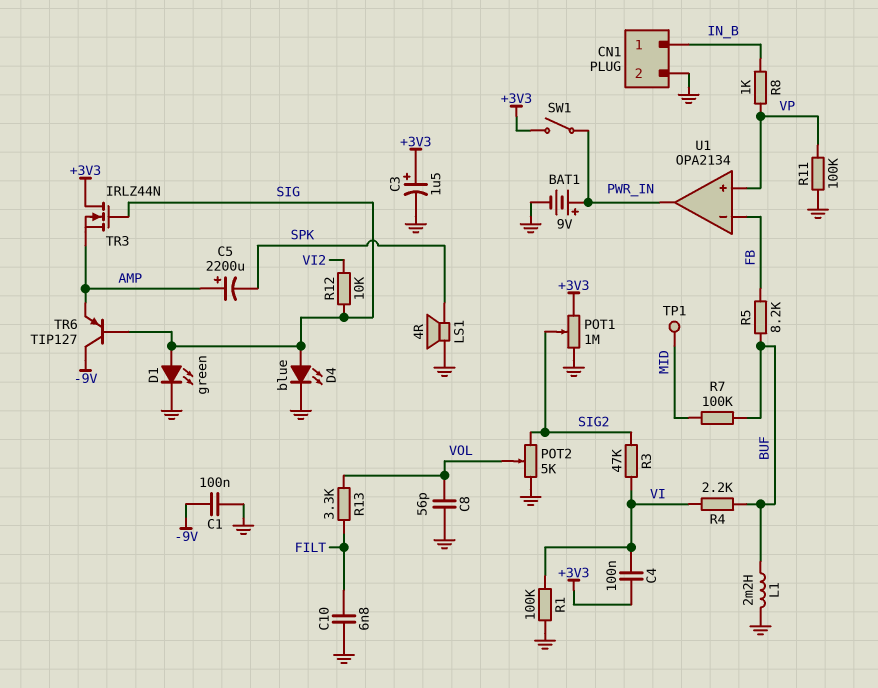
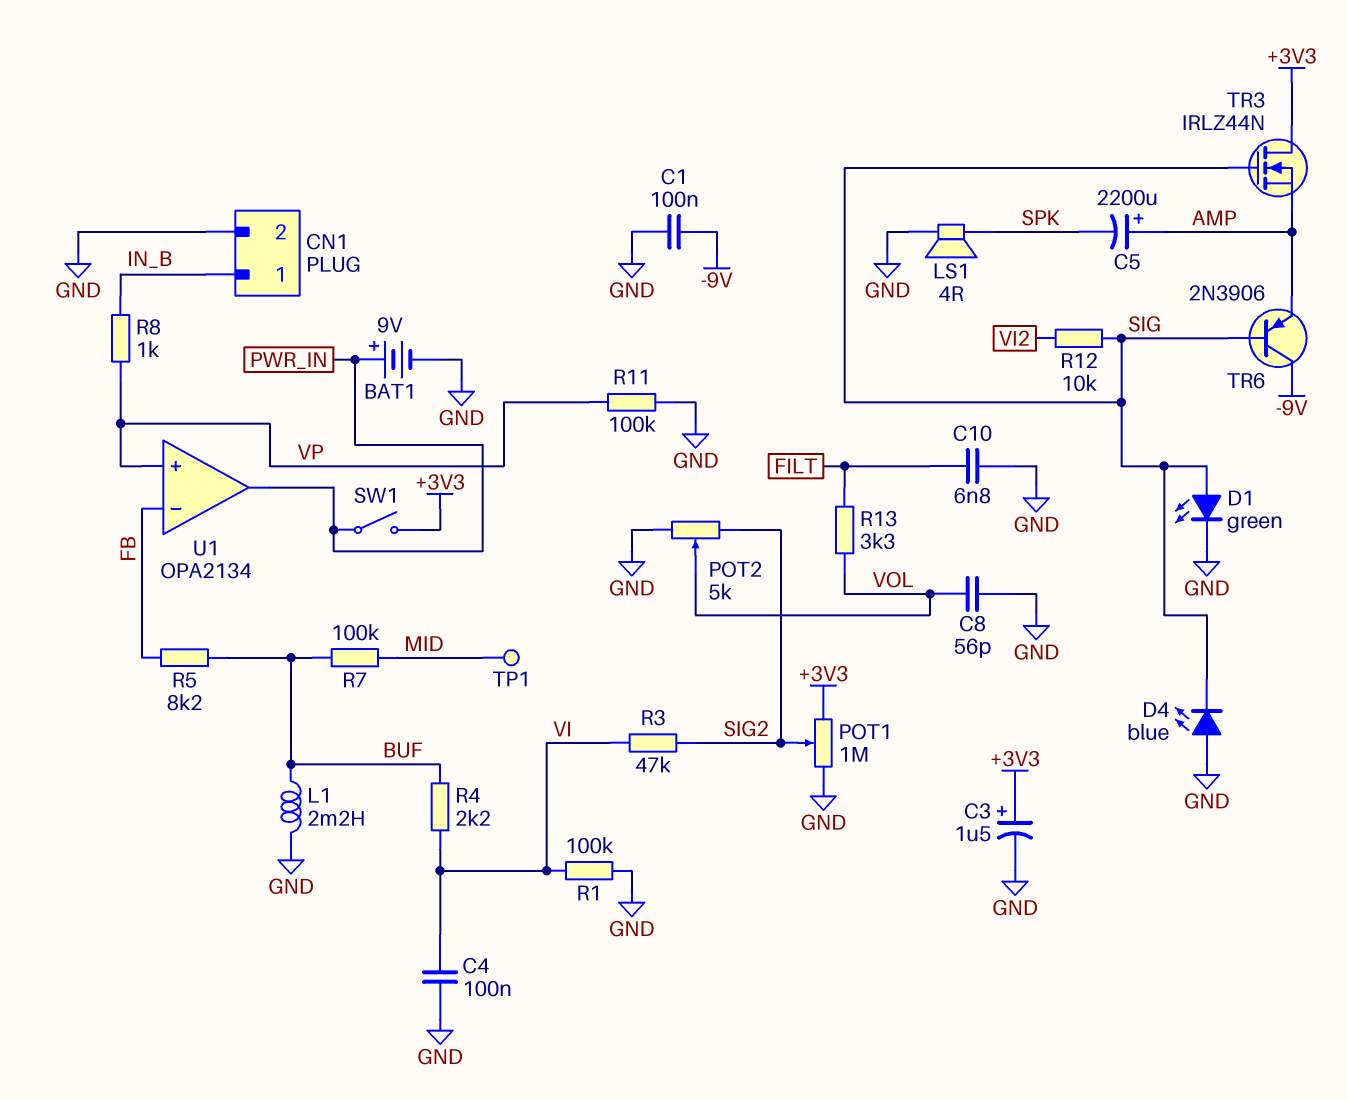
C4: 100nF (+3V3, VI) -> 100nF (GND, VI)
D4: LED blue (A SIG, K GND) -> LED blue (A GND, K SIG)
TR6: PNP TIP127 (B SIG, C -9V, E AMP) -> PNP 2N3906 (B SIG, C -9V, E AMP)

